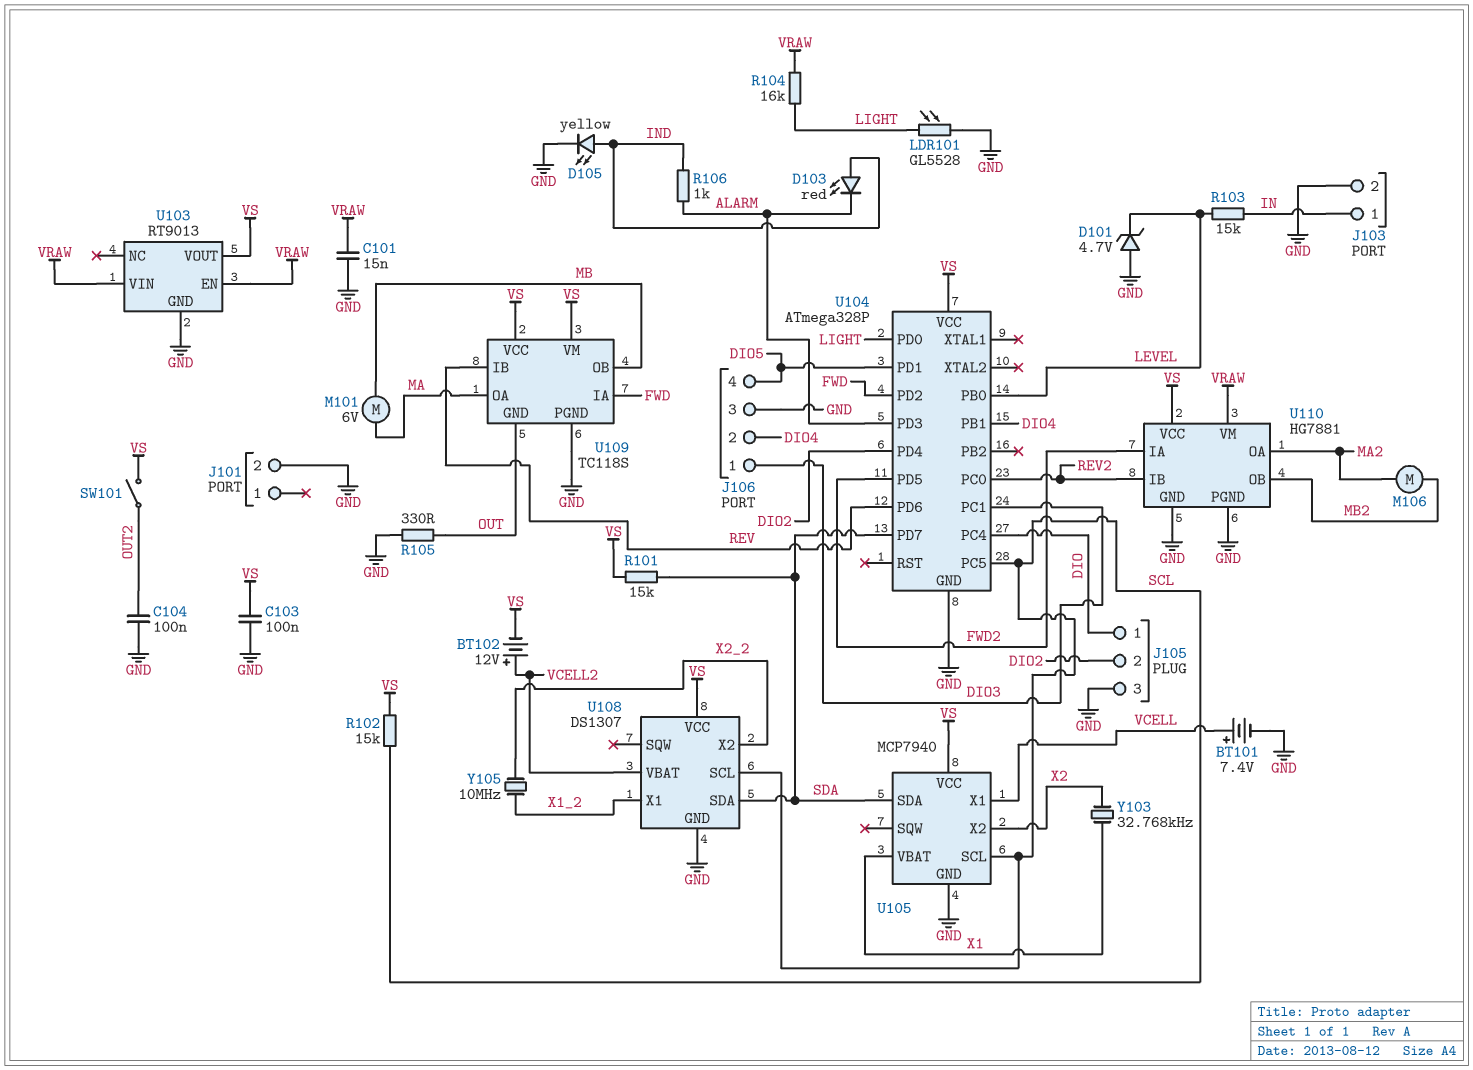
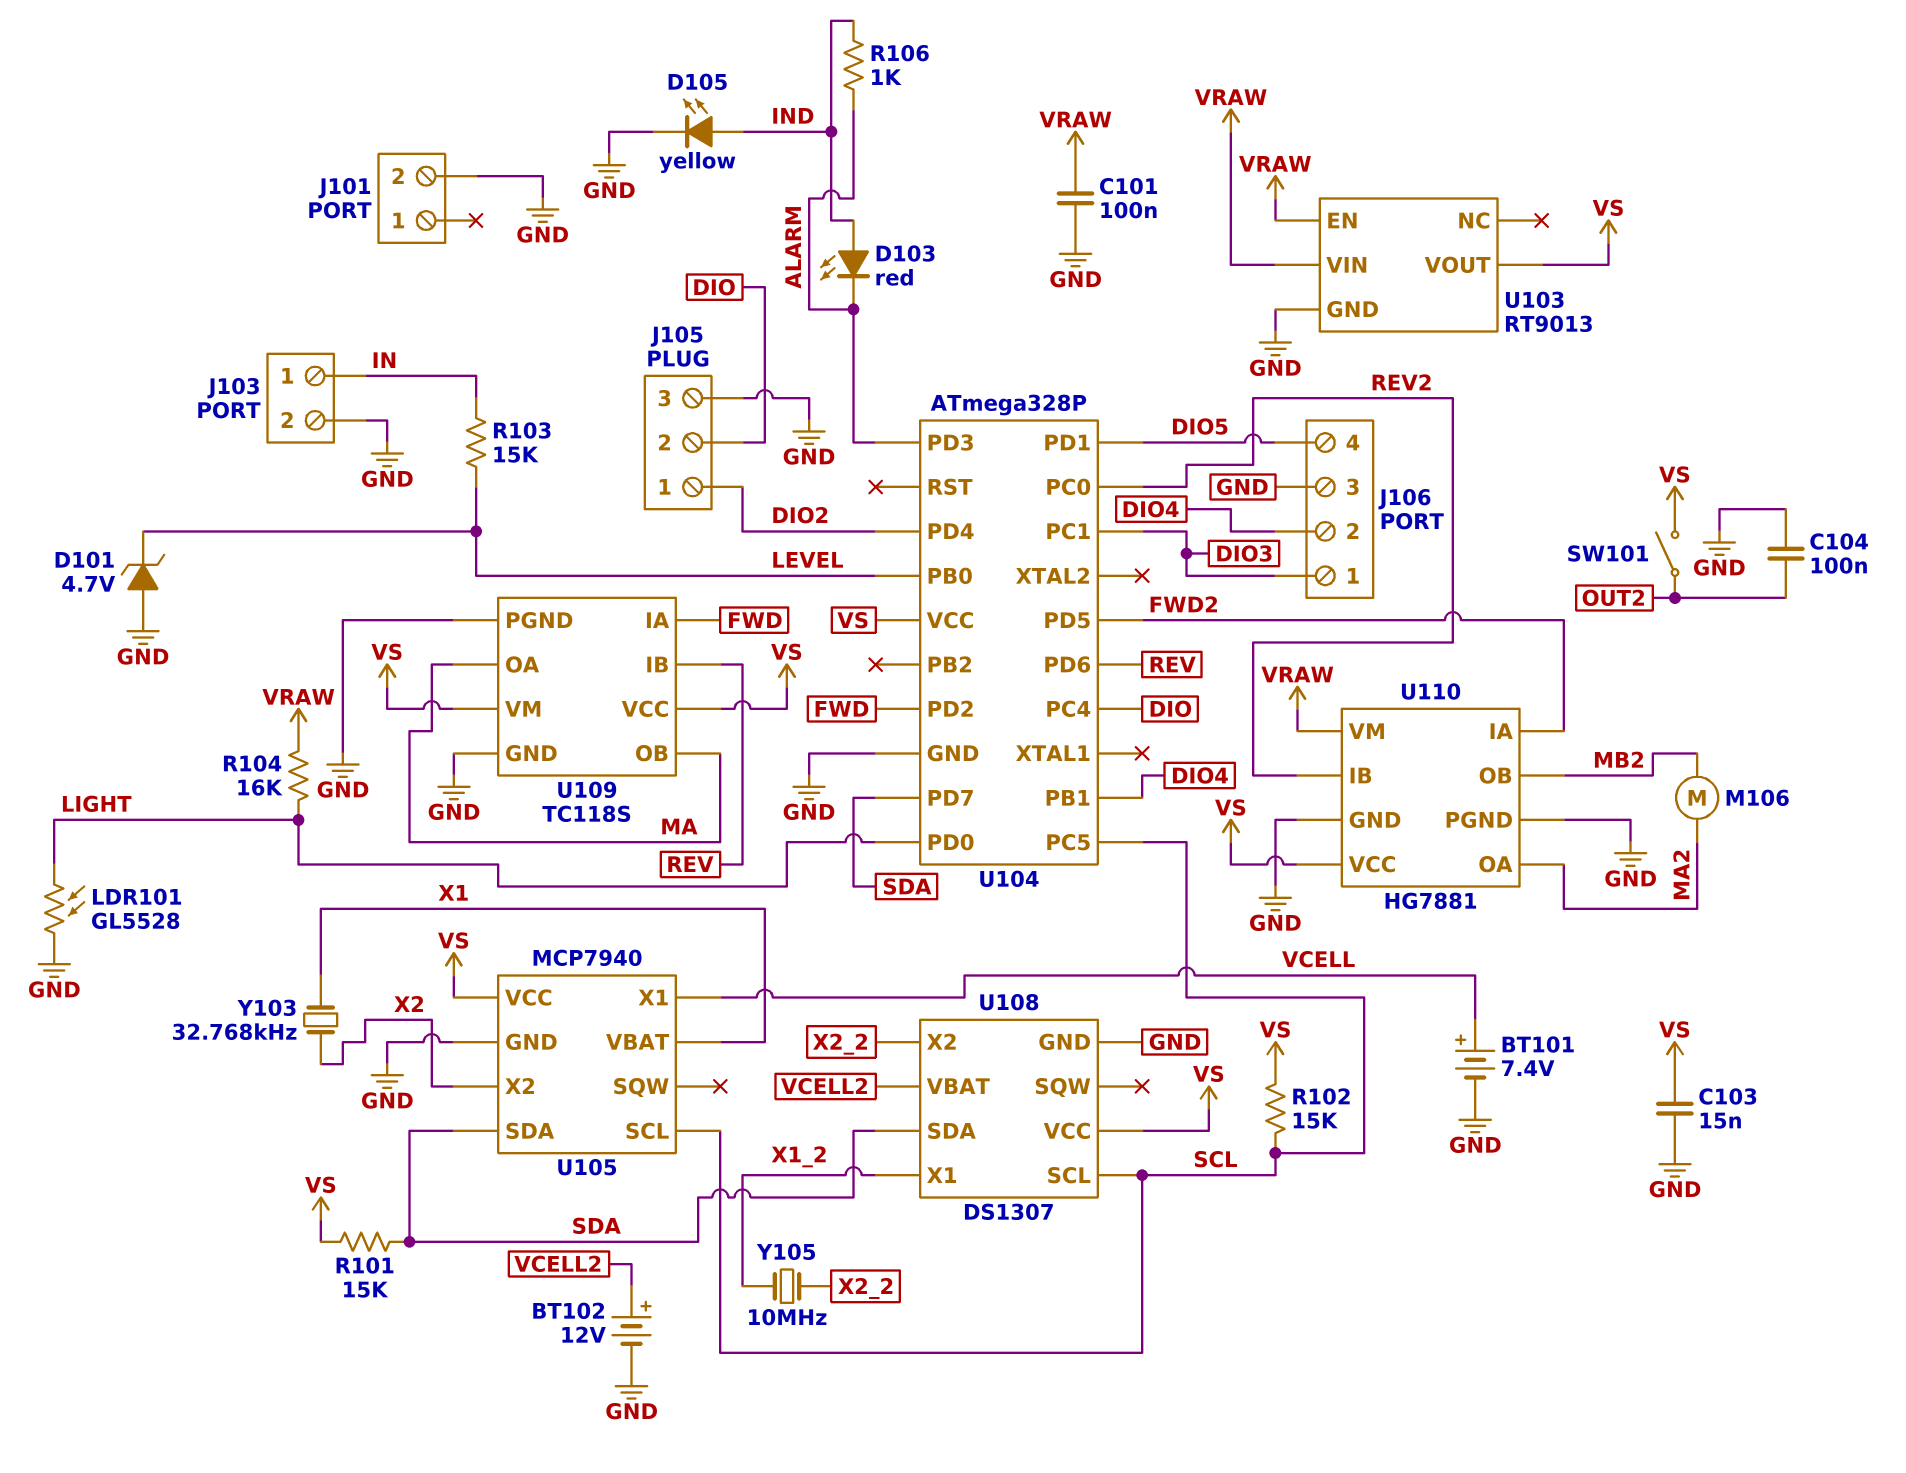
BT102: 12V (plus VCELL2, minus VS) -> 12V (plus VCELL2, minus GND)
C101: 15nF (GND, VRAW) -> 100nF (GND, VRAW)
C103: 100nF (GND, VS) -> 15nF (GND, VS)
J105 pin 1: DIO -> DIO2
J105 pin 2: DIO2 -> DIO
M101: motor 6V (MA, MB) -> none
R105: 330 (GND, OUT) -> none
U109 pin GND: OUT -> GND
U109 pin OB: MB -> MA

